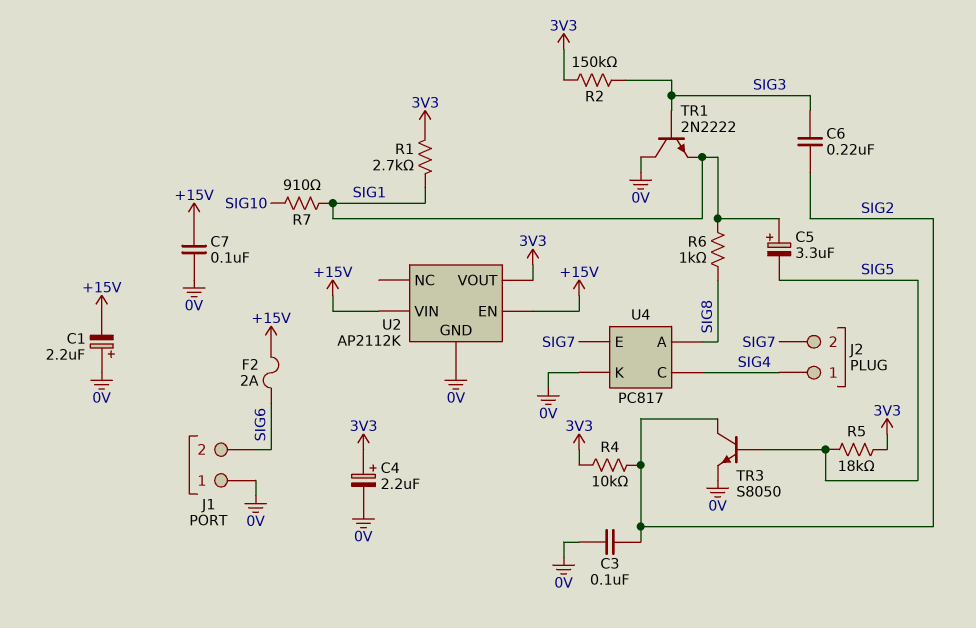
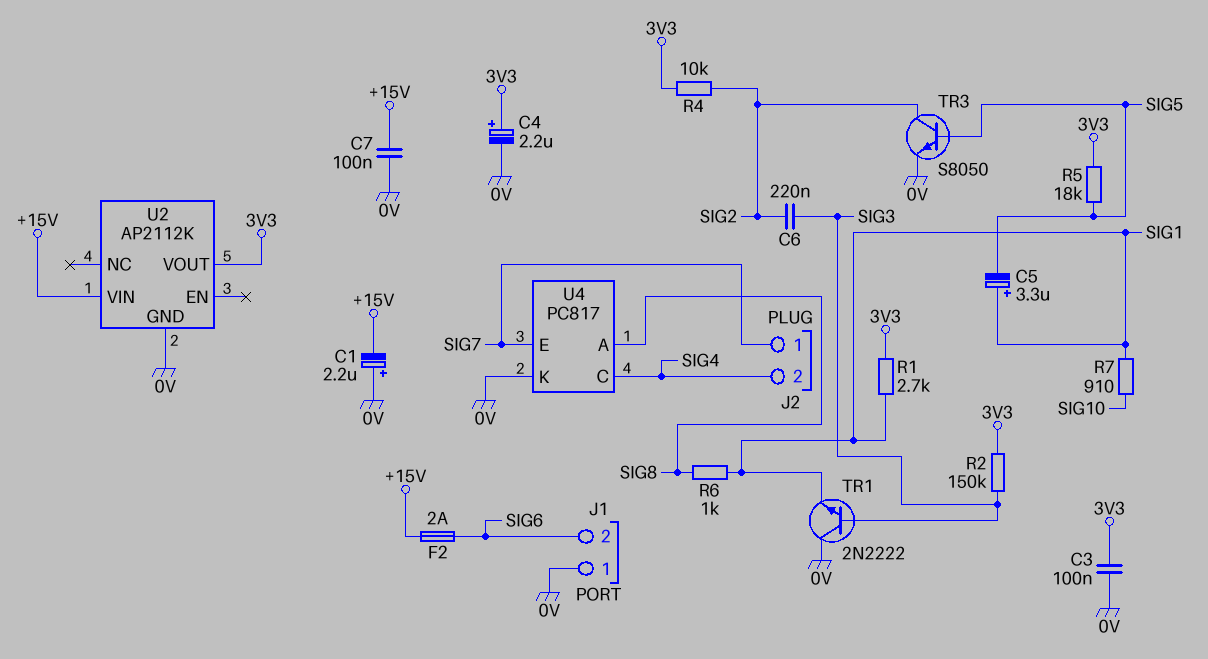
C3: 100nF (0V, SIG2) -> 100nF (0V, 3V3)
J2 pin 1: SIG4 -> SIG7
J2 pin 2: SIG7 -> SIG4
U2 pin EN: +15V -> none

